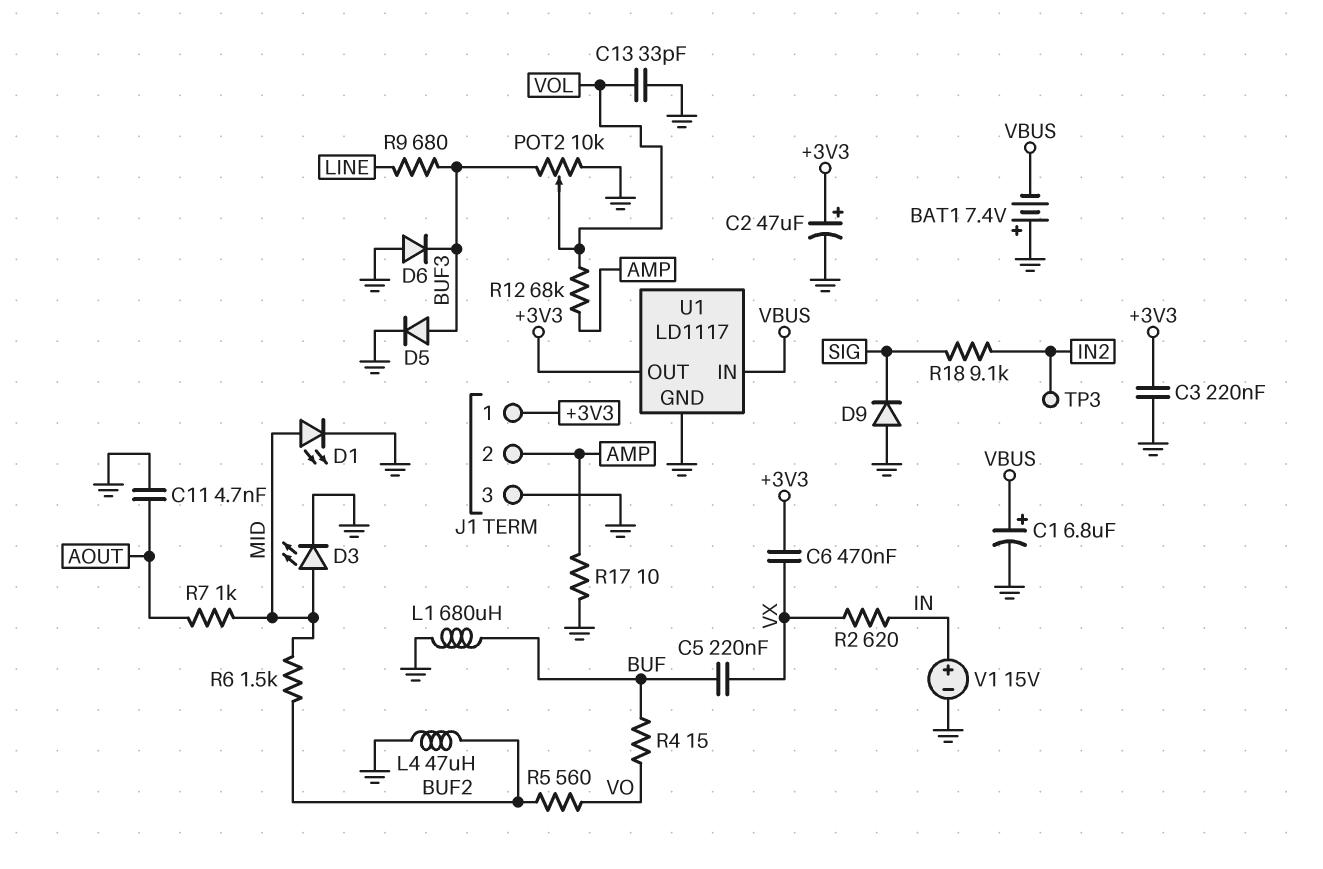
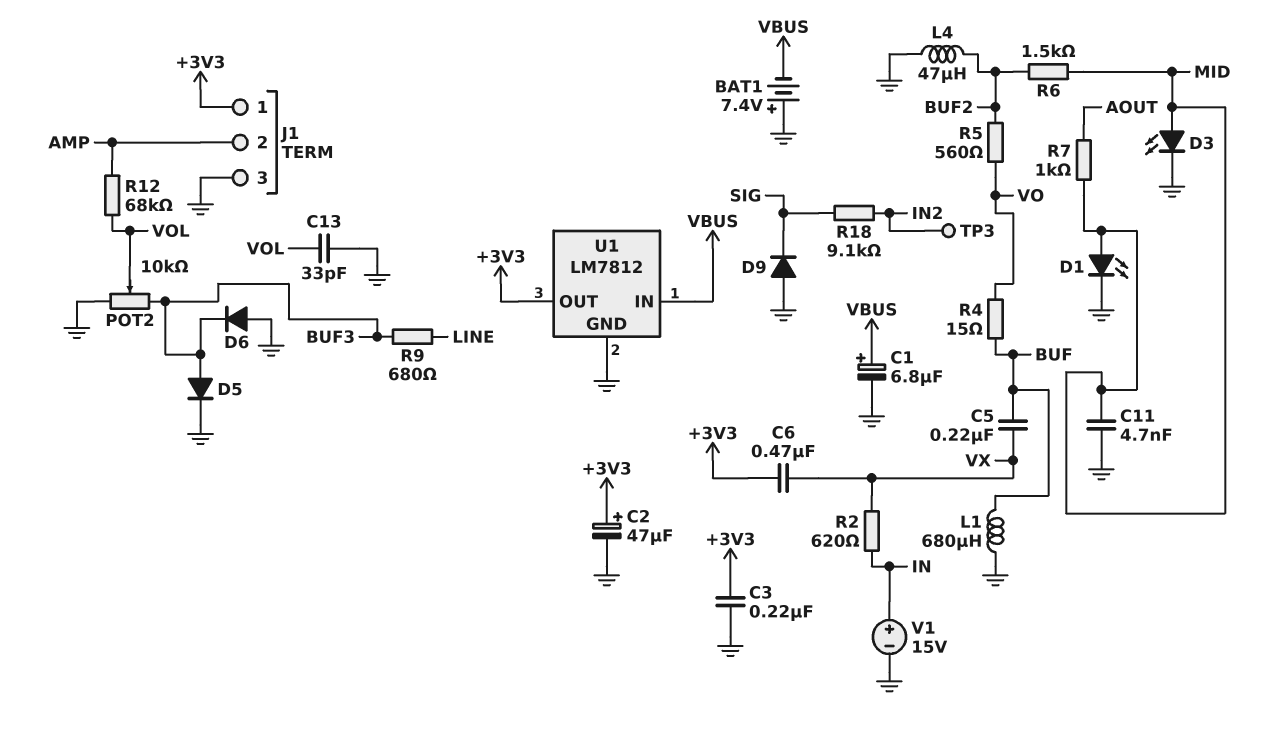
C11: 4.7nF (AOUT, GND) -> 4.7nF (GND, MID)
R17: 10 (AMP, GND) -> none
U1: LD1117 -> LM7812

